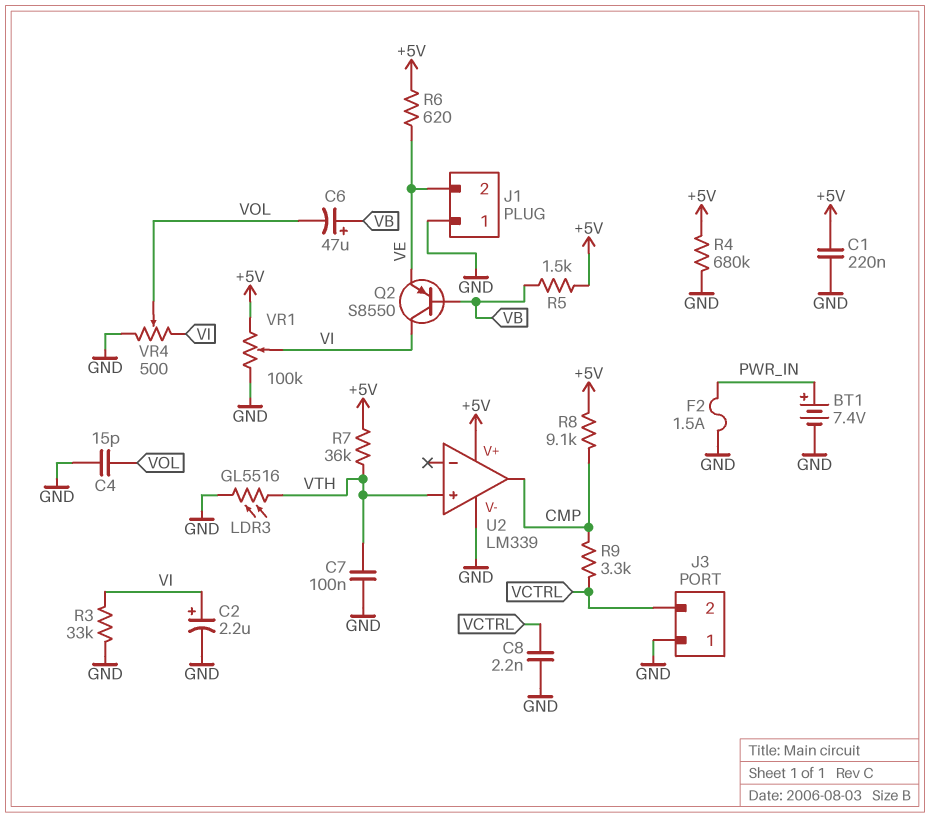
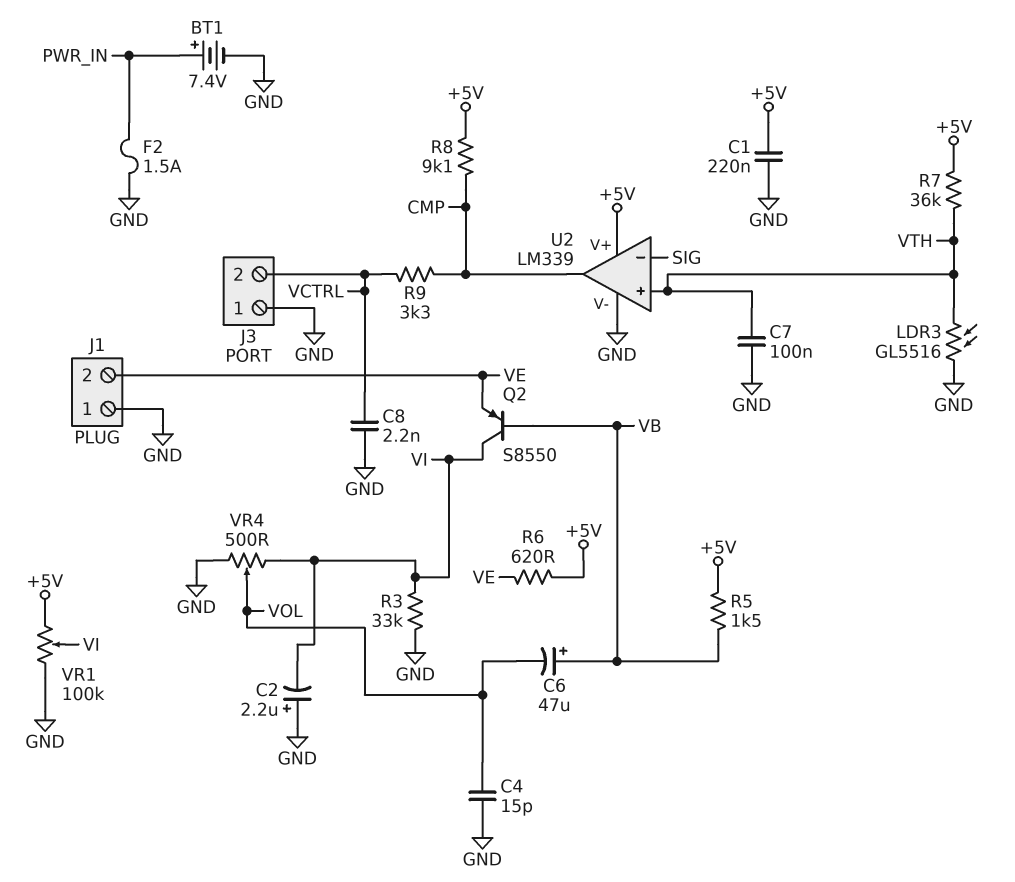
C2: 2.2uF (plus VI, minus GND) -> 2.2uF (plus GND, minus VI)
R4: 680k (+5V, GND) -> none
U2 pin in-: none -> SIG

